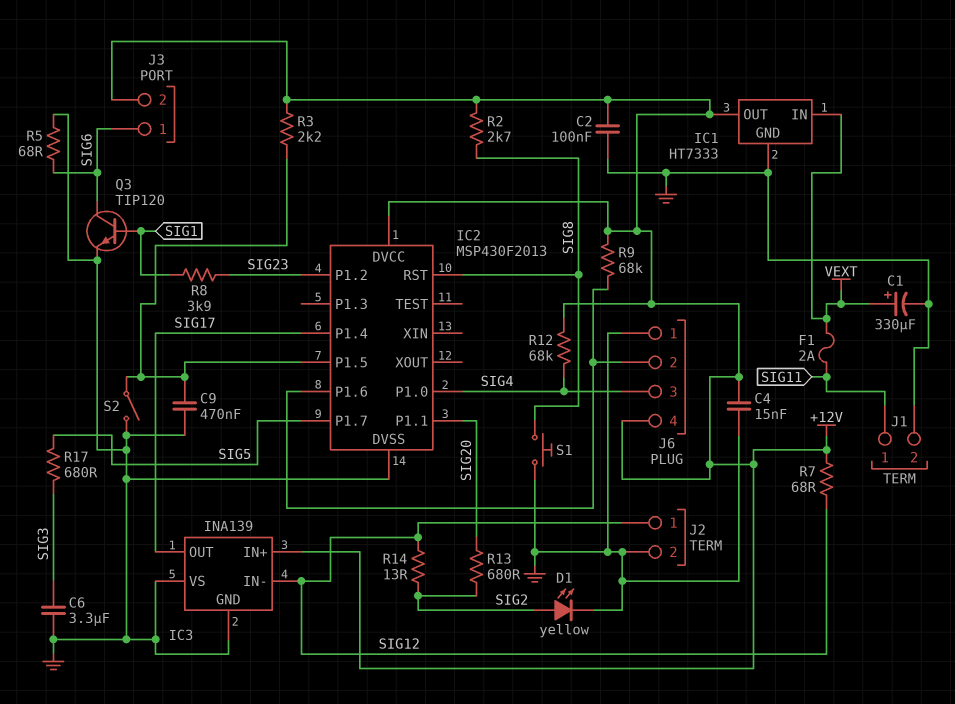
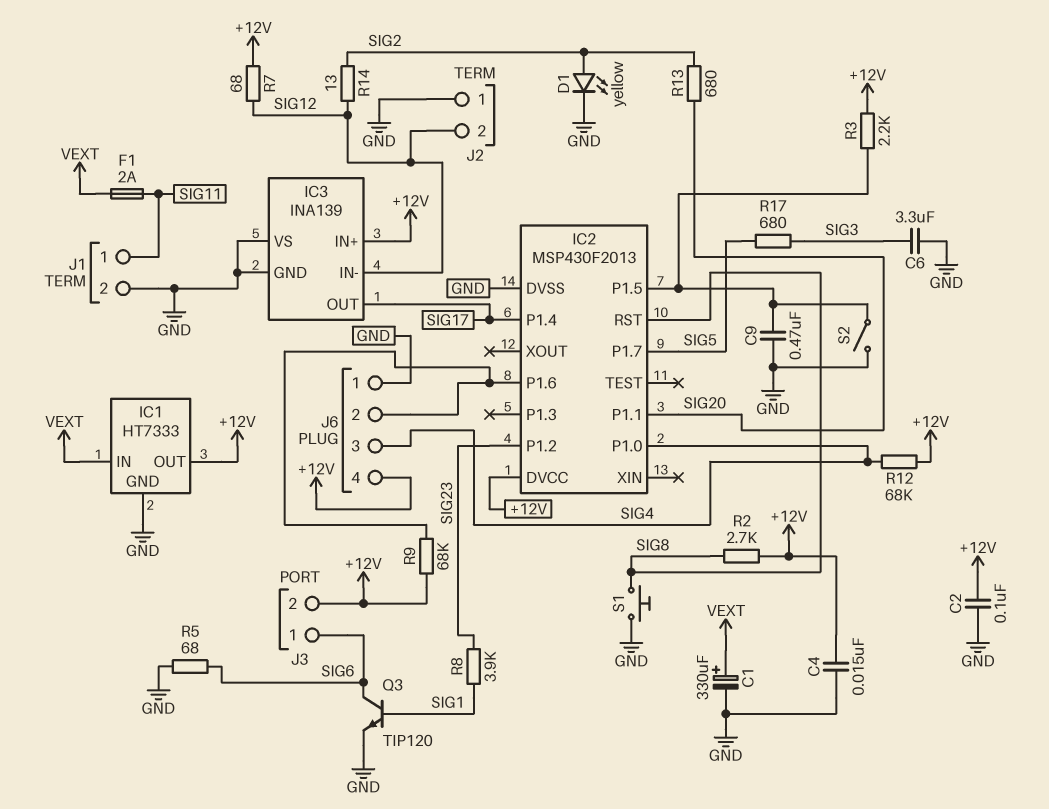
J2 pin 1: SIG12 -> GND
J2 pin 2: GND -> SIG12

